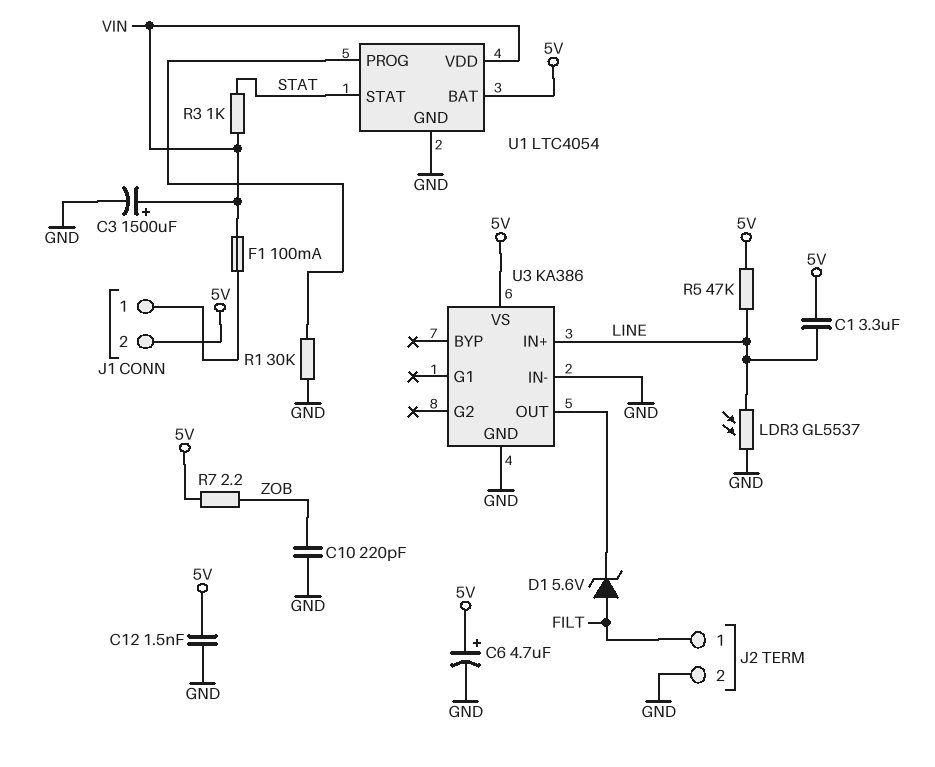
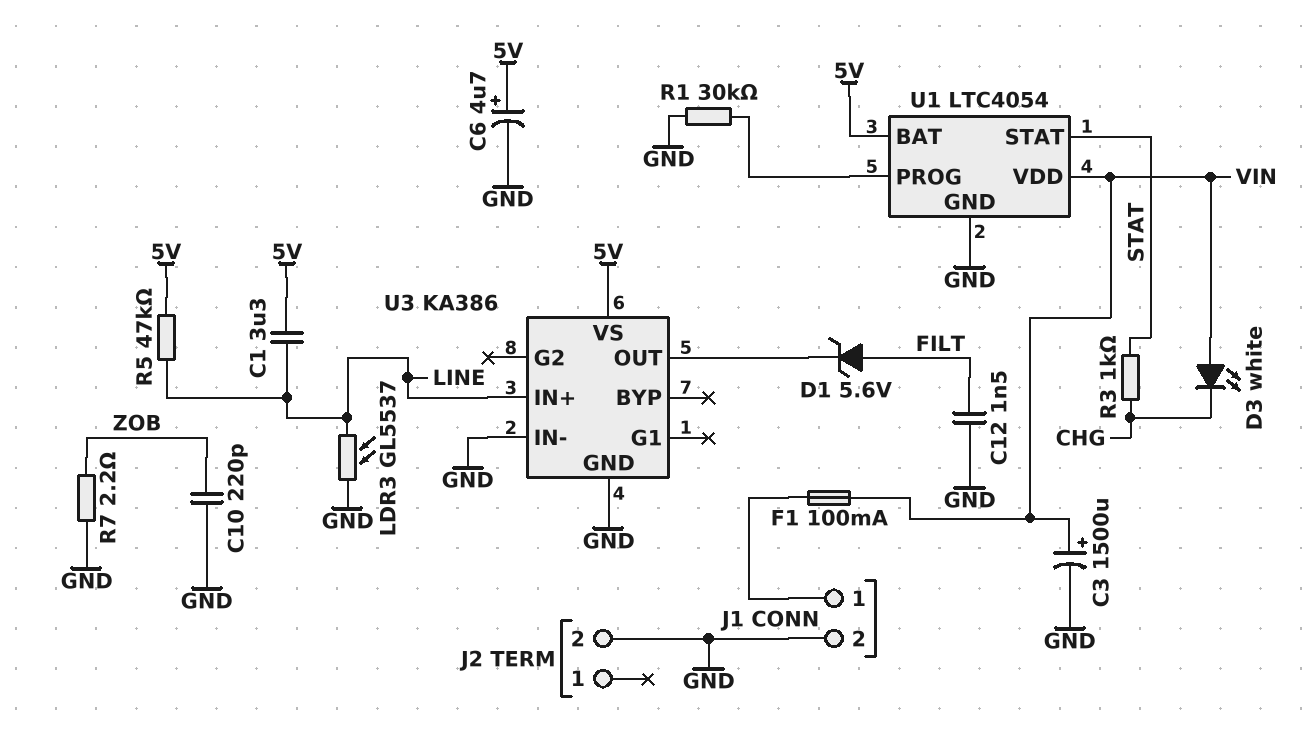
C12: 1.5nF (5V, GND) -> 1.5nF (FILT, GND)
D3: none -> LED white (A VIN, K CHG)
J1 pin 2: 5V -> GND
J2 pin 1: FILT -> none
R3: 1k (STAT, VIN) -> 1k (CHG, STAT)
R7: 2.2 (5V, ZOB) -> 2.2 (GND, ZOB)

